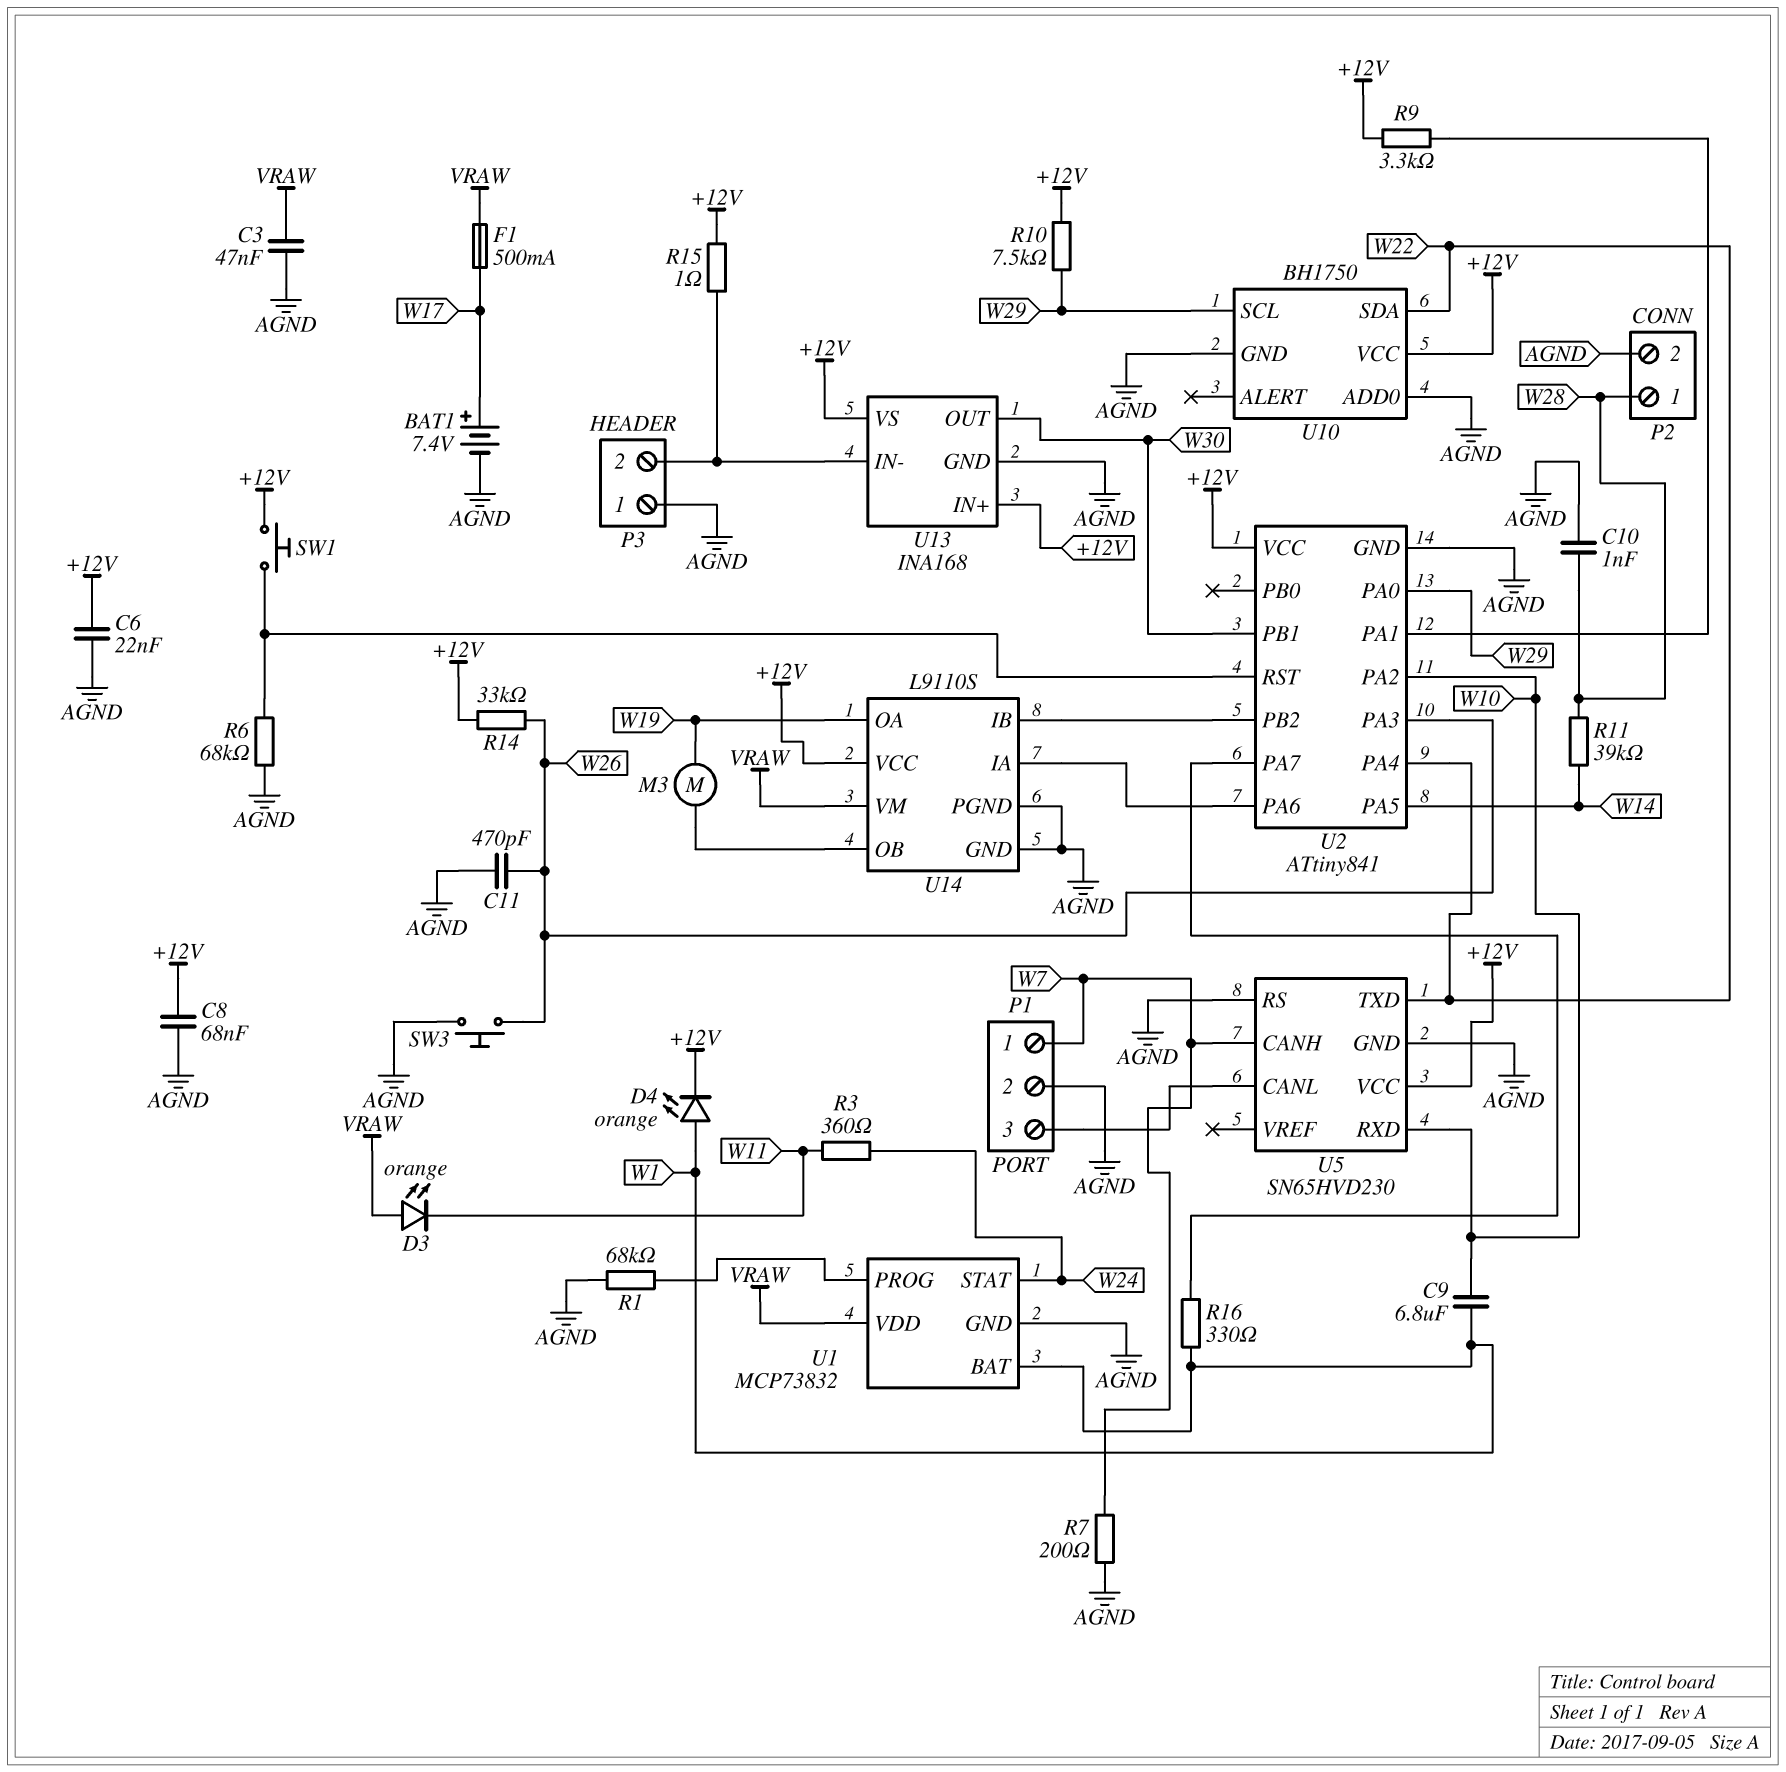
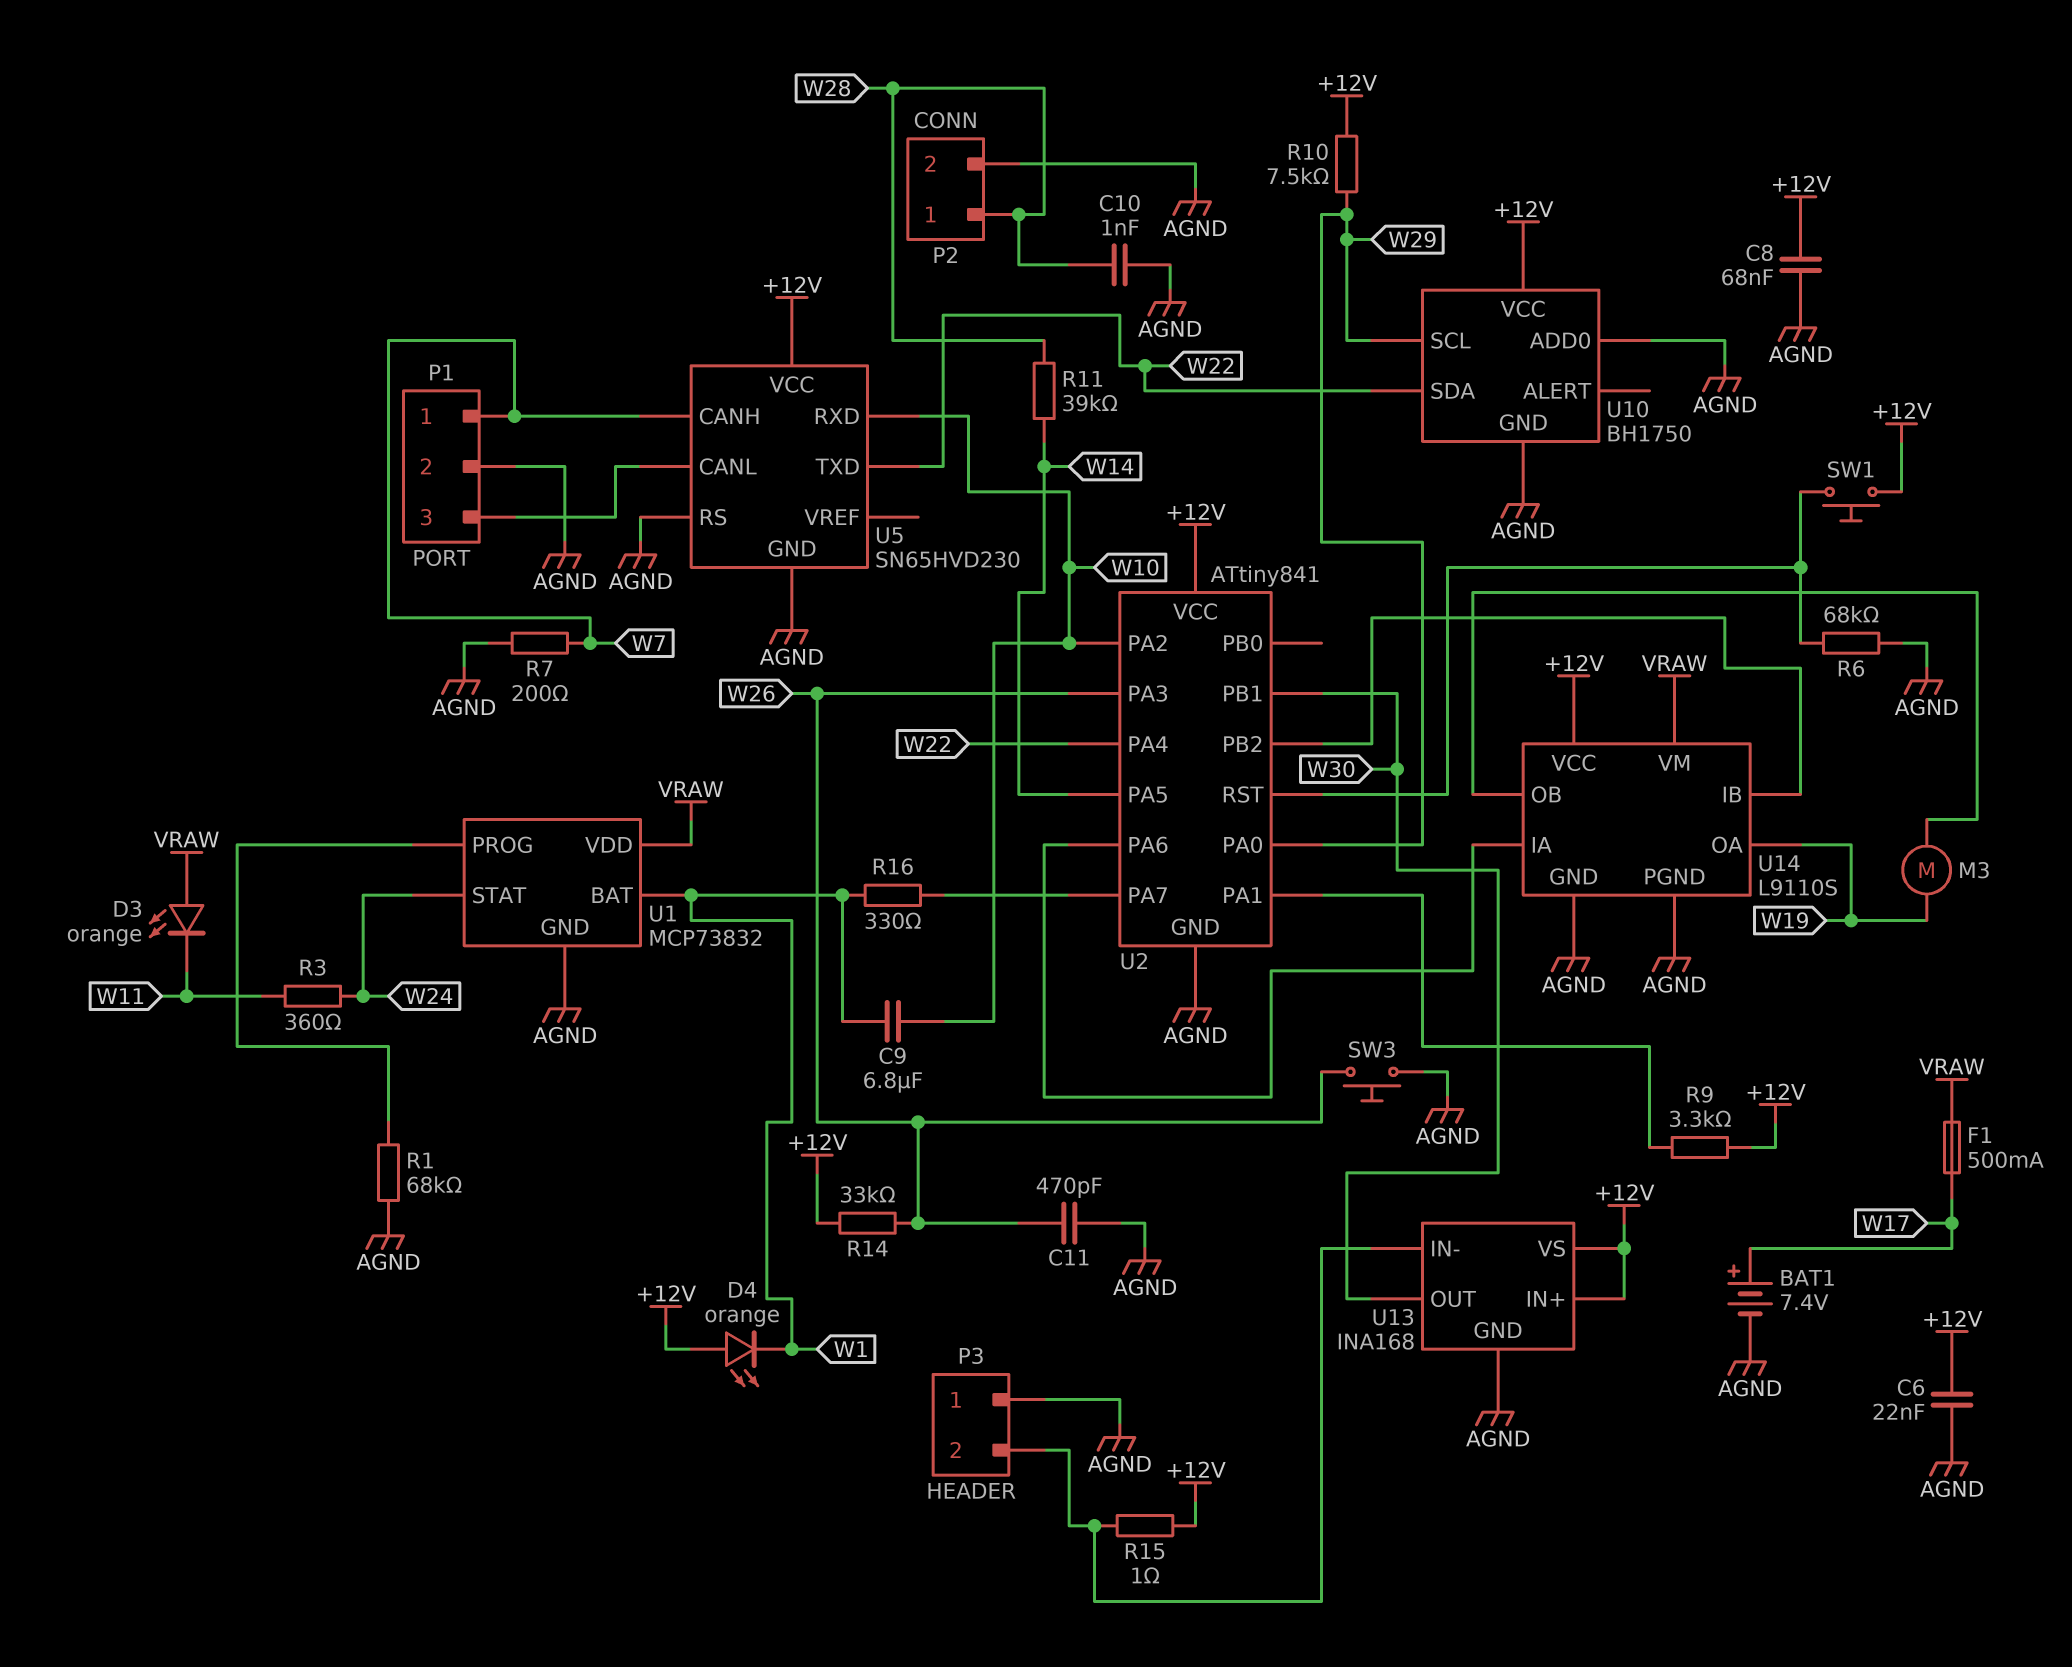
C3: 47nF (AGND, VRAW) -> none
D4: LED orange (A W1, K +12V) -> LED orange (A +12V, K W1)

